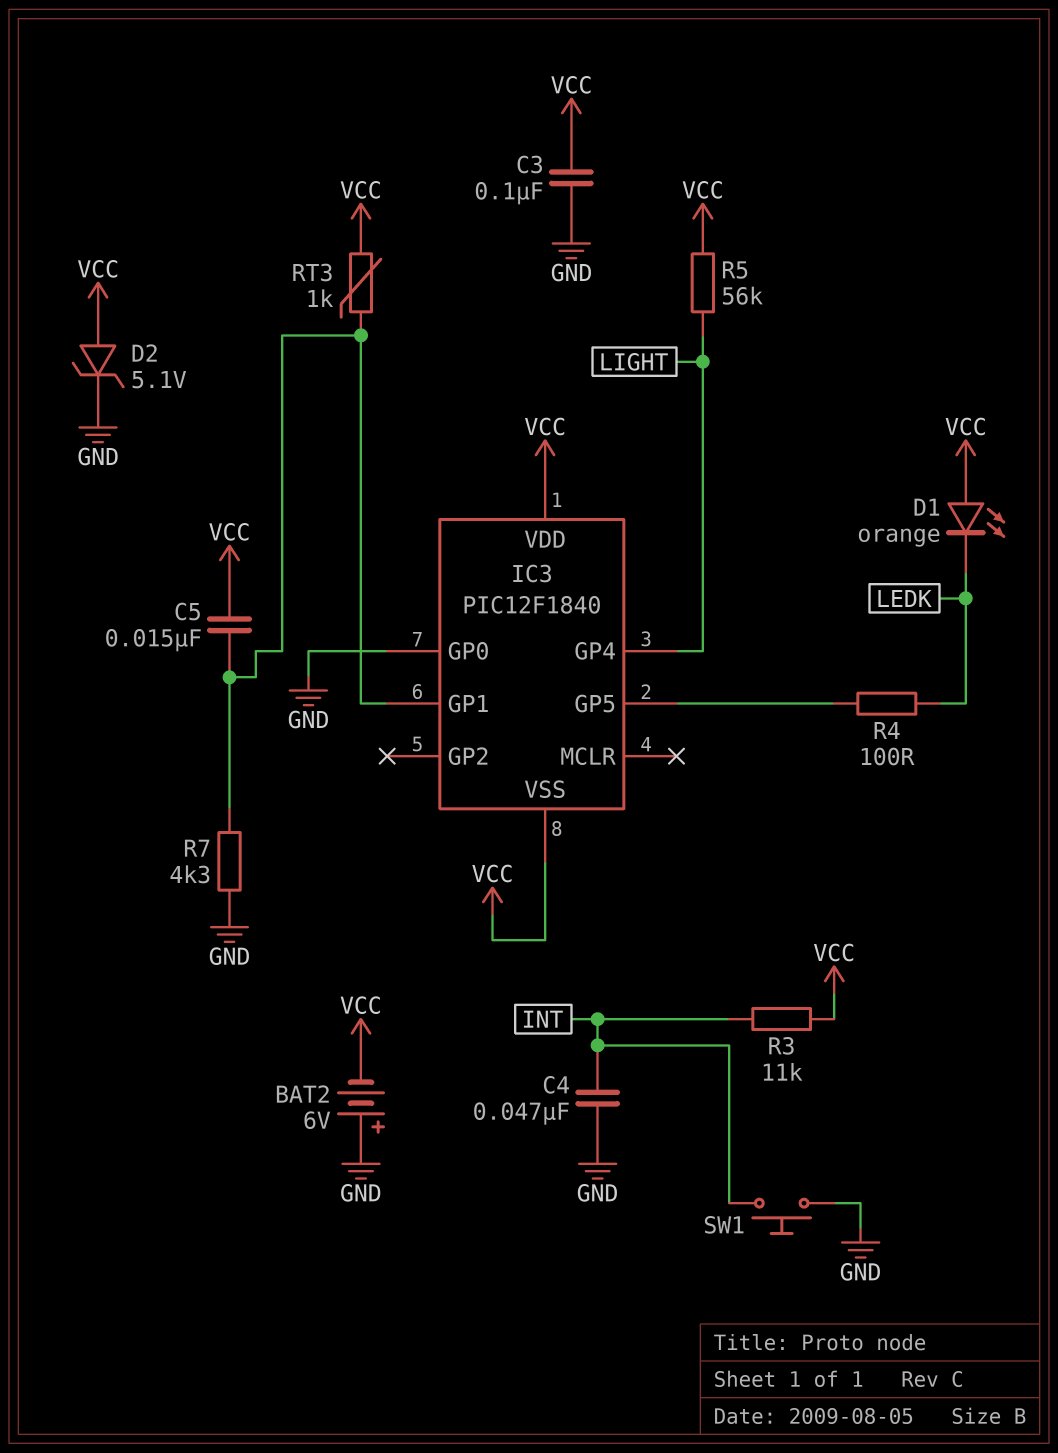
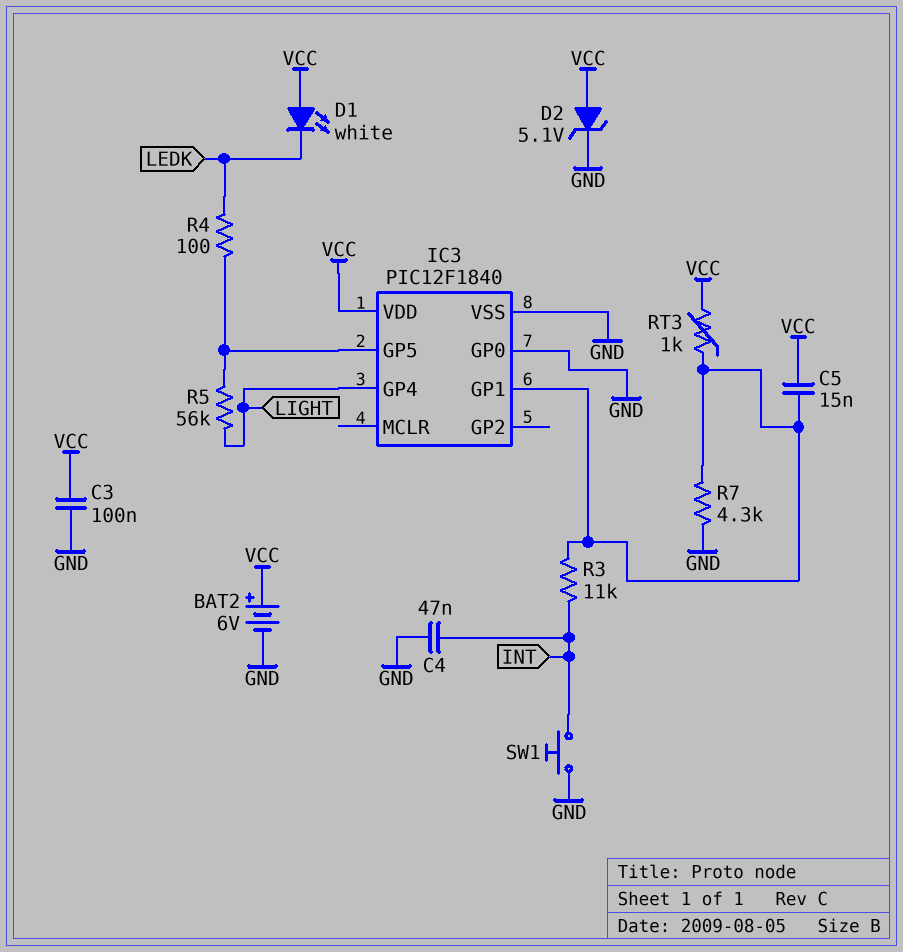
BAT2: 6V (plus GND, minus VCC) -> 6V (plus VCC, minus GND)
D1: LED orange (A VCC, K LEDK) -> LED white (A VCC, K LEDK)
IC3 pin VSS: VCC -> GND
R3: 11k (INT, VCC) -> 11k (IC3/GP1, INT)
R5: 56k (LIGHT, VCC) -> 56k (IC3/GP5, LIGHT)

